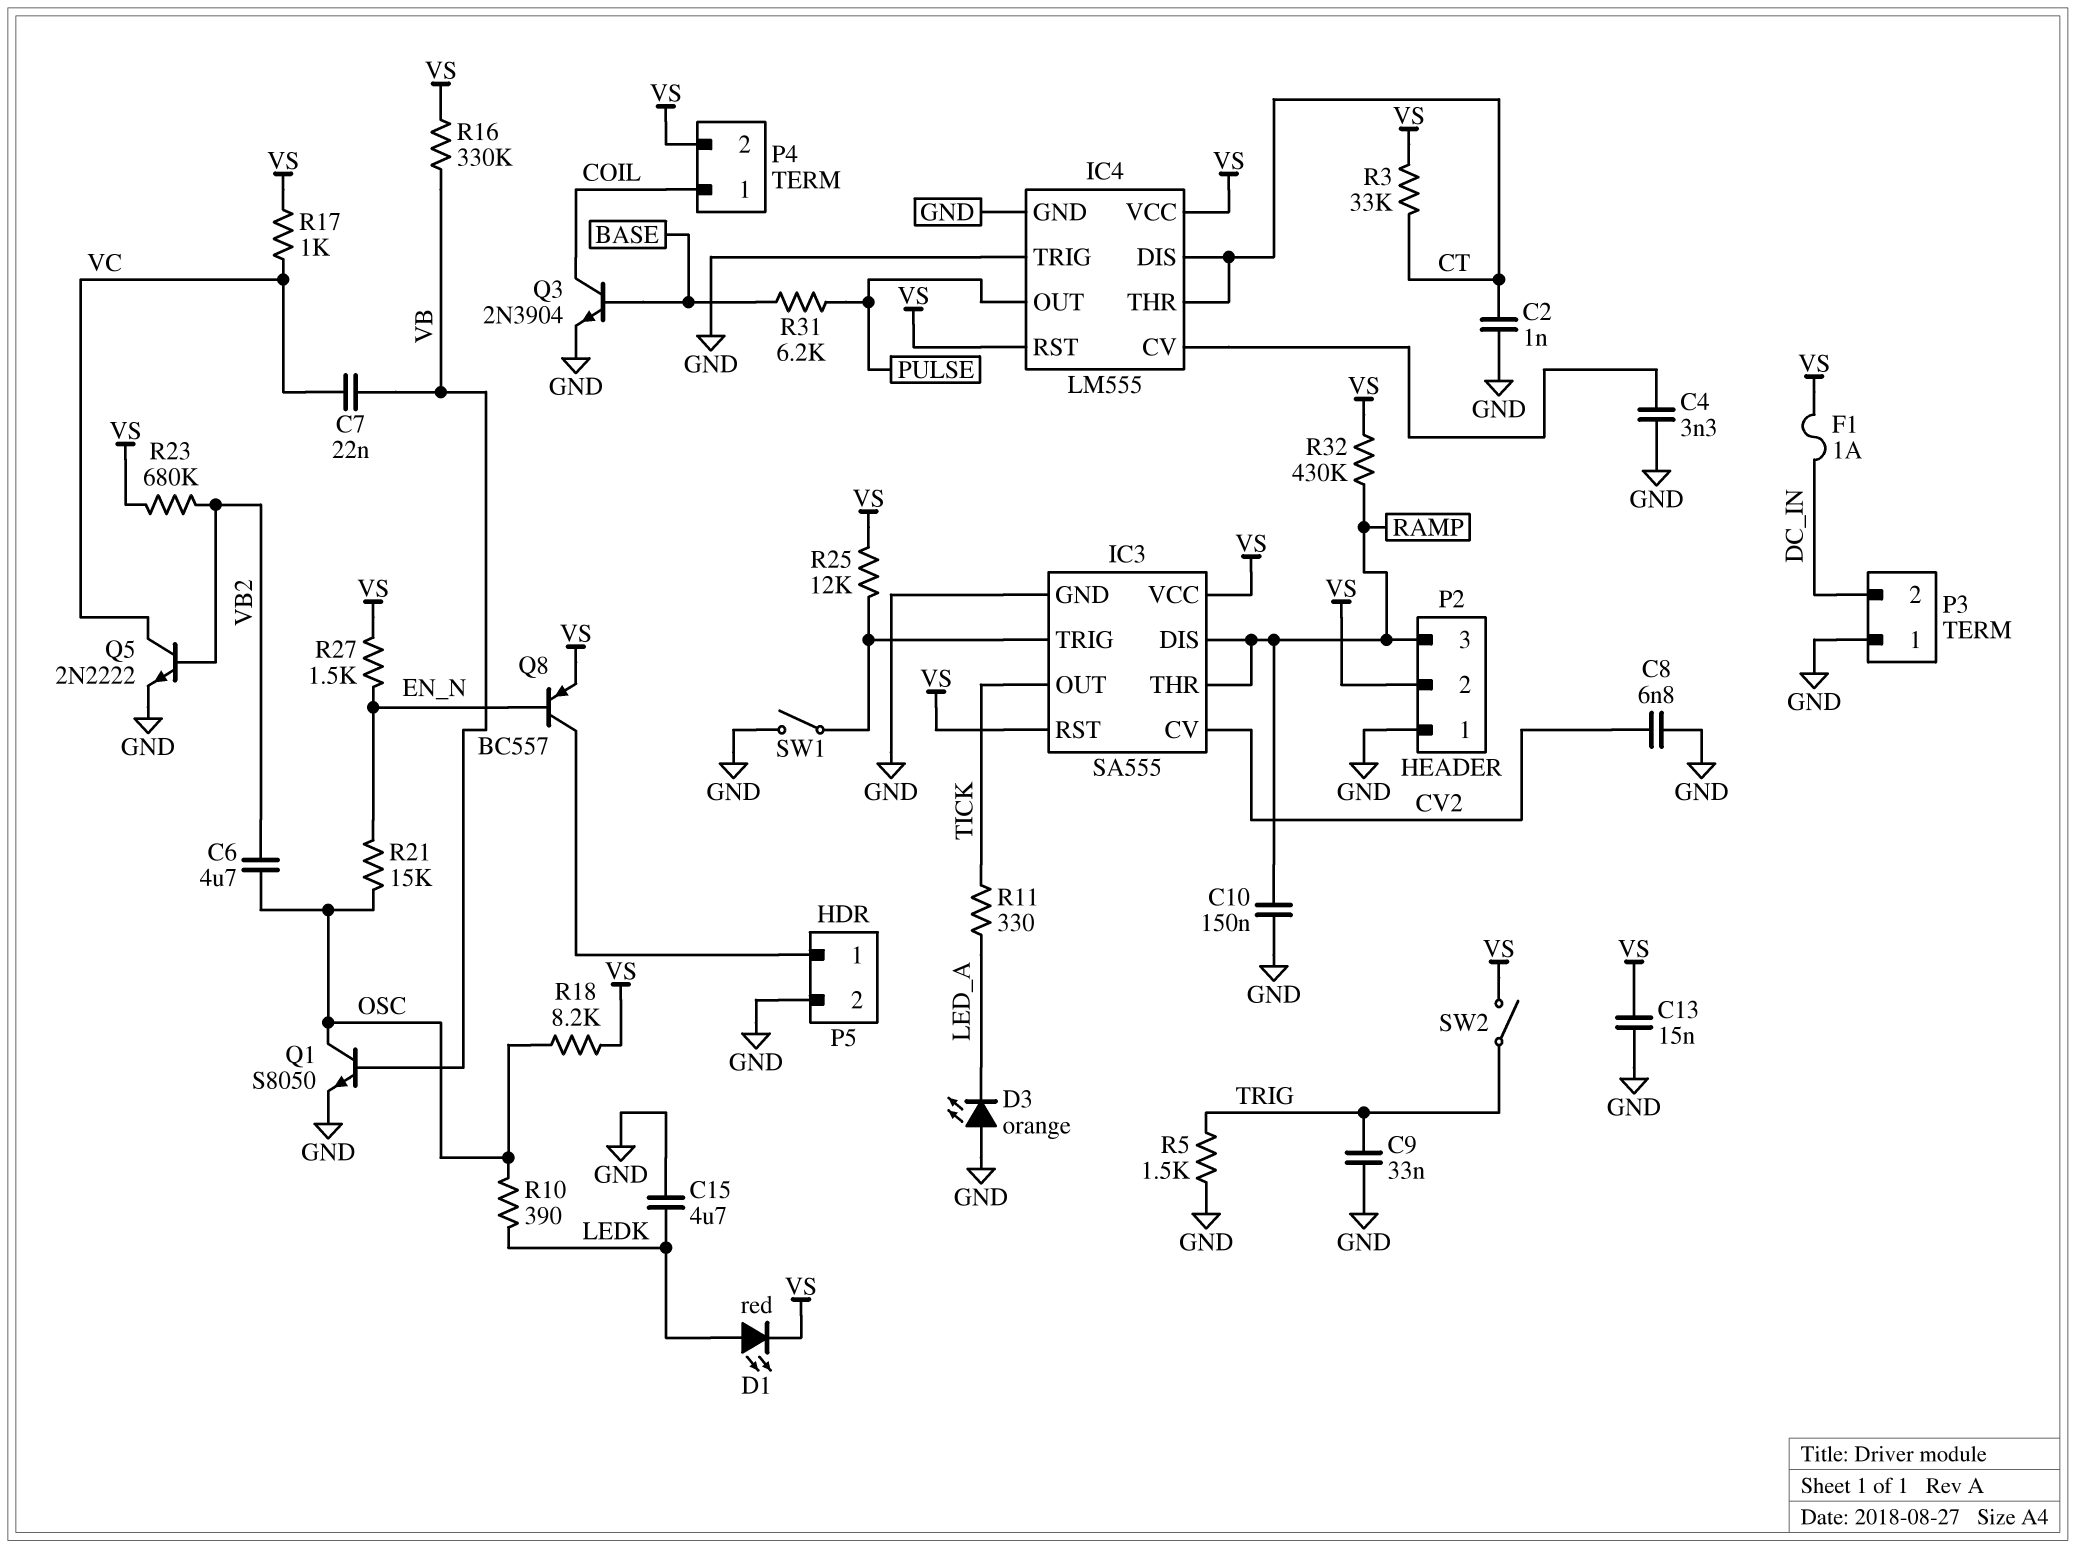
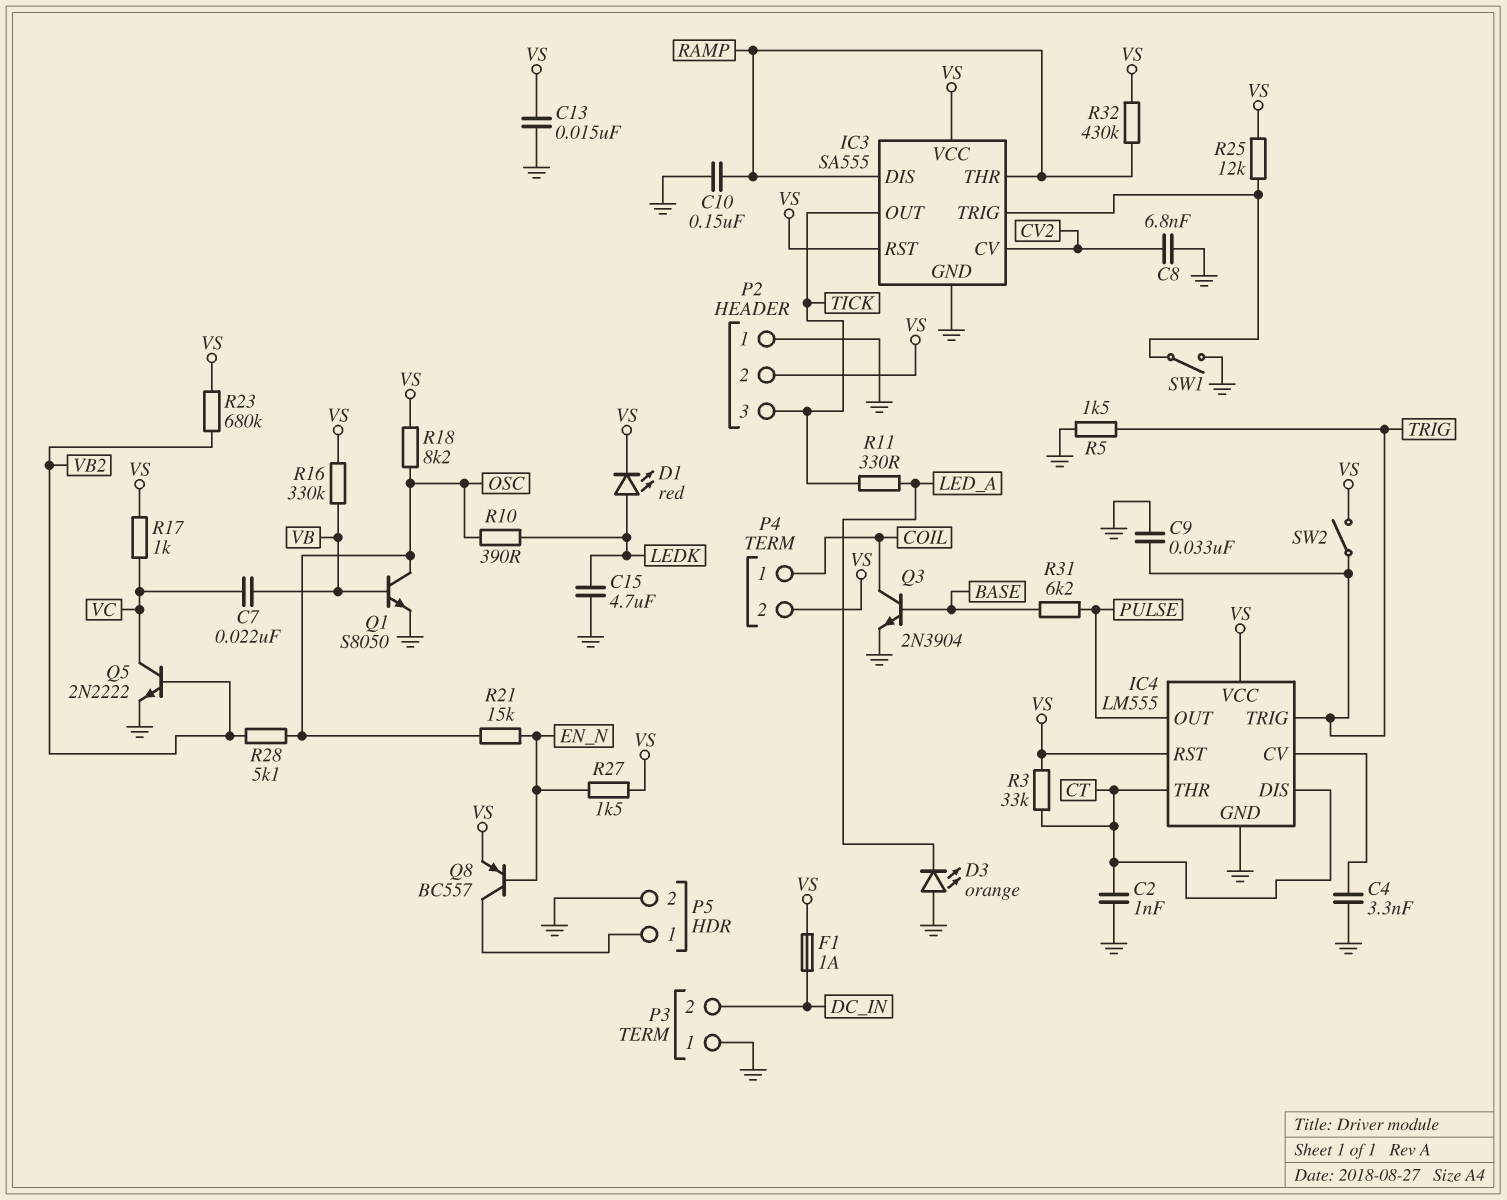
C6: 4.7uF (OSC, VB2) -> none
IC4 pin TRIG: GND -> TRIG
P2 pin 3: RAMP -> TICK
R28: none -> 5.1k (OSC, VB2)

